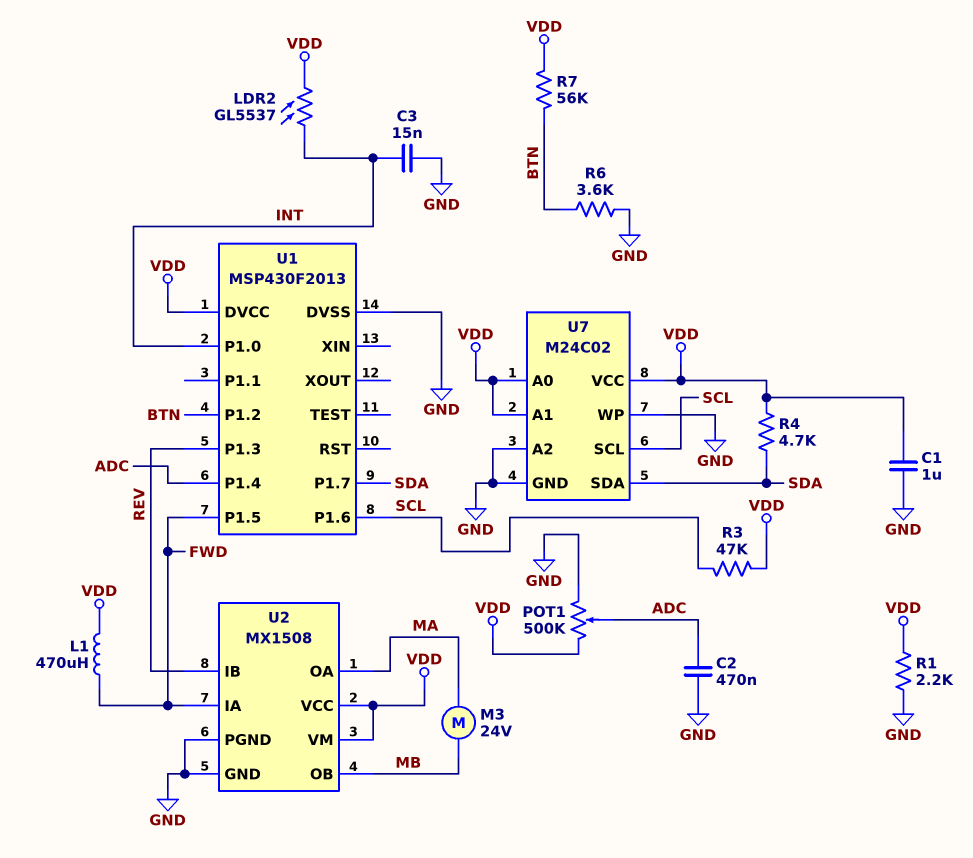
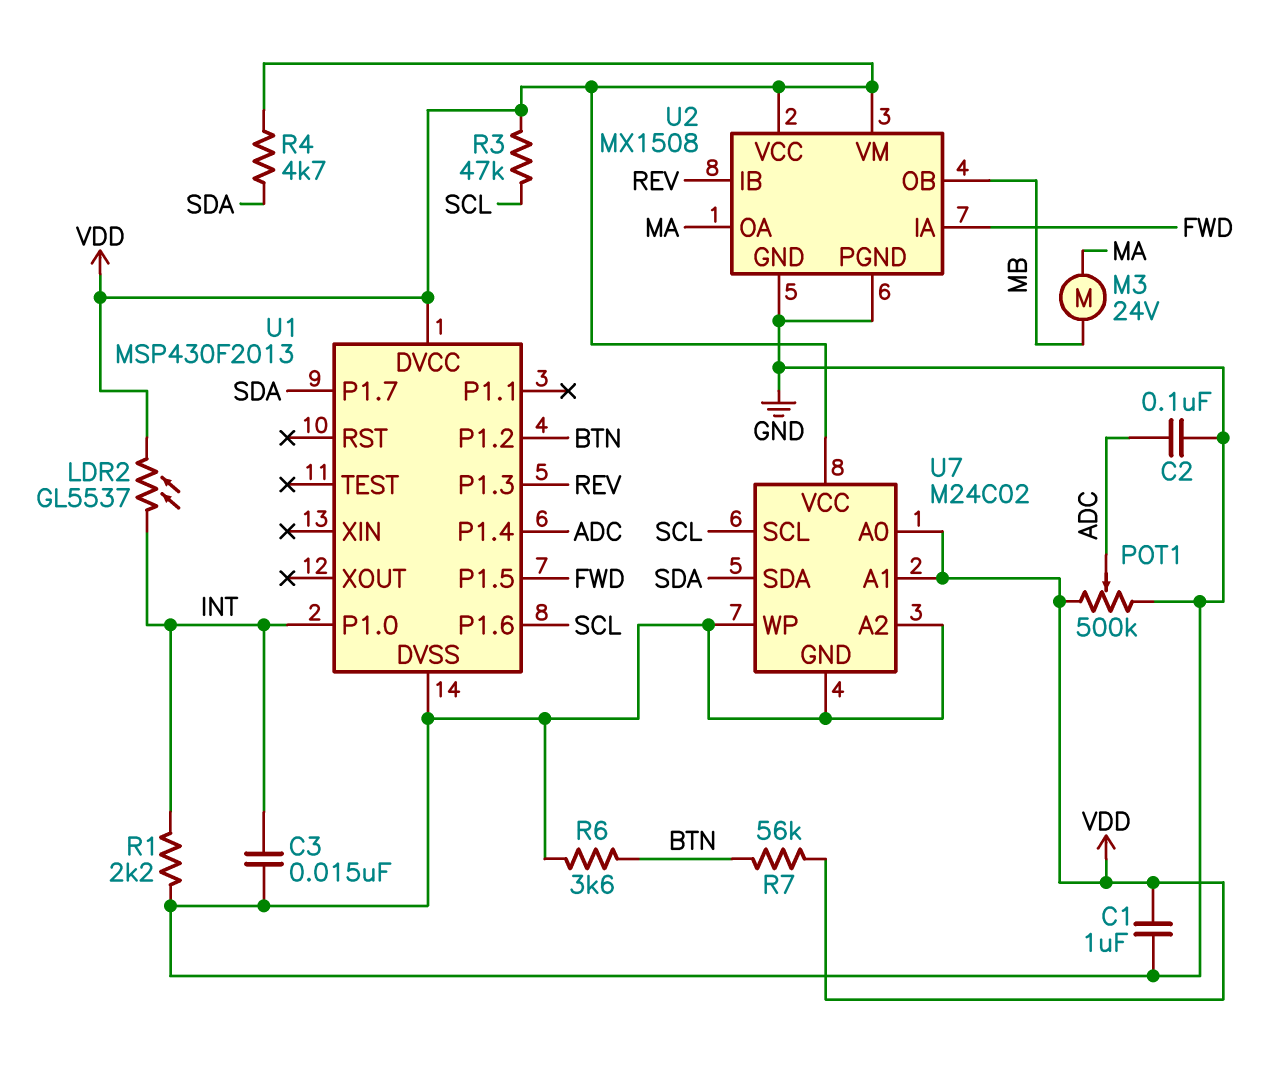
C2: 470nF (ADC, GND) -> 100nF (ADC, GND)
L1: 470uH (FWD, VDD) -> none
R1: 2.2k (GND, VDD) -> 2.2k (GND, INT)

